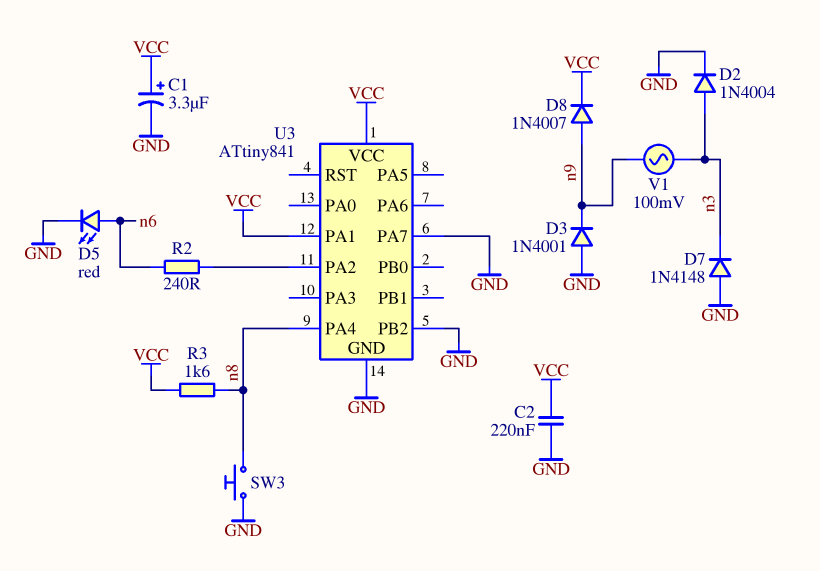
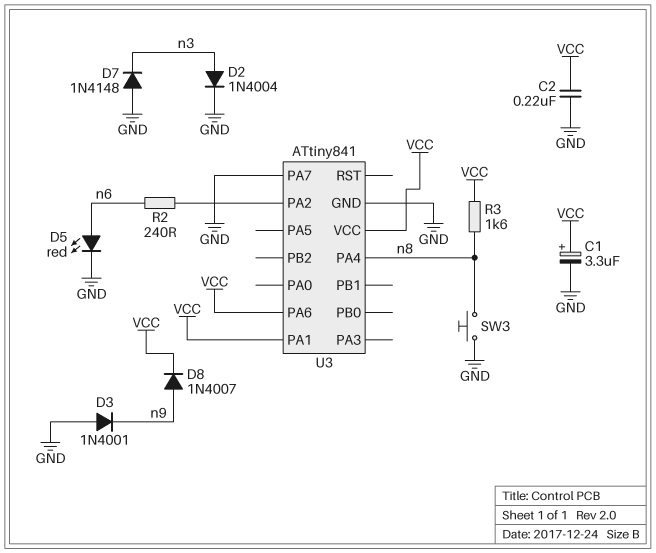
U3 pin PA6: none -> VCC
U3 pin PB2: GND -> none
V1: AC 100mV (n3, n9) -> none

